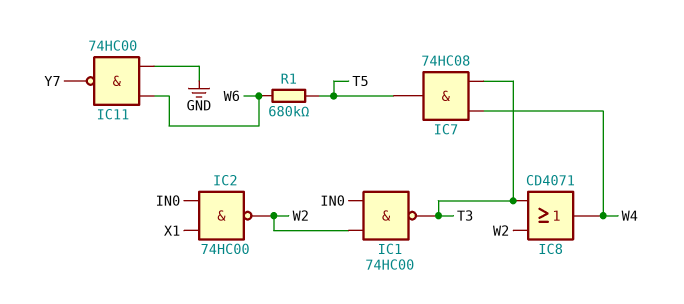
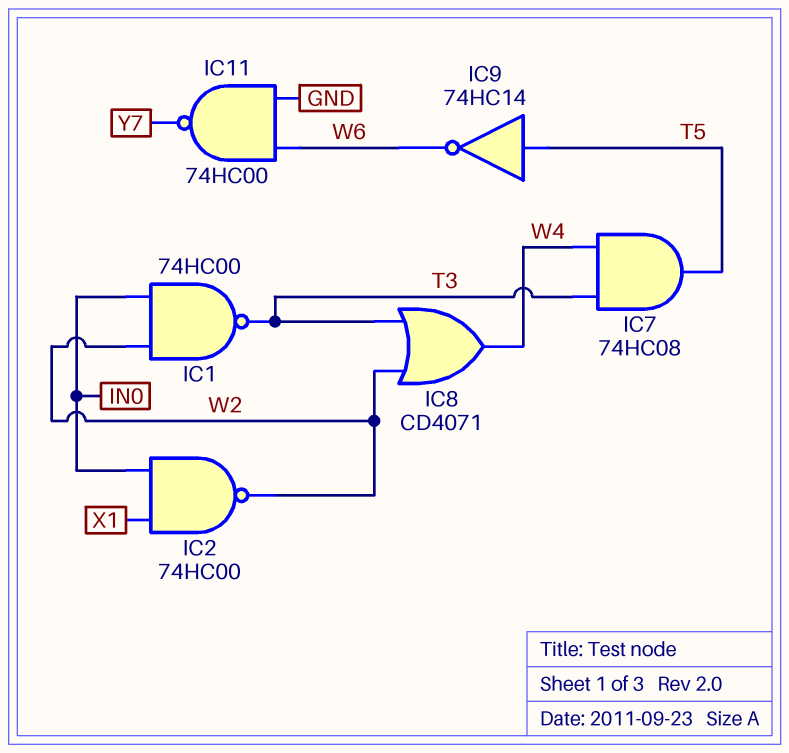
IC9: none -> NOT 74HC14 (in T5, out W6)
R1: 680k (T5, W6) -> none

